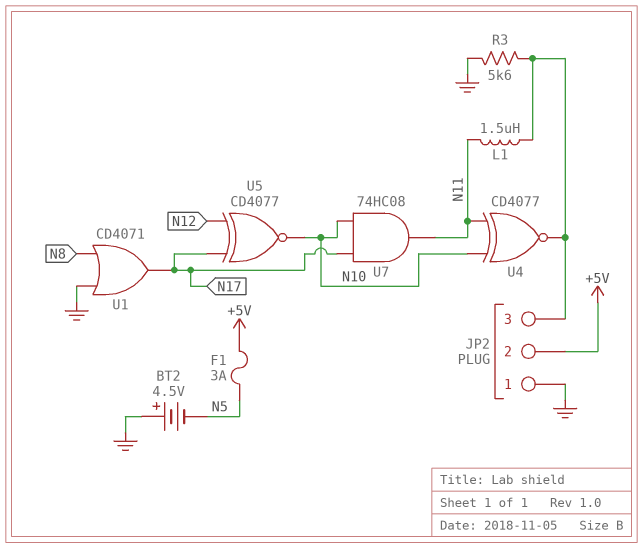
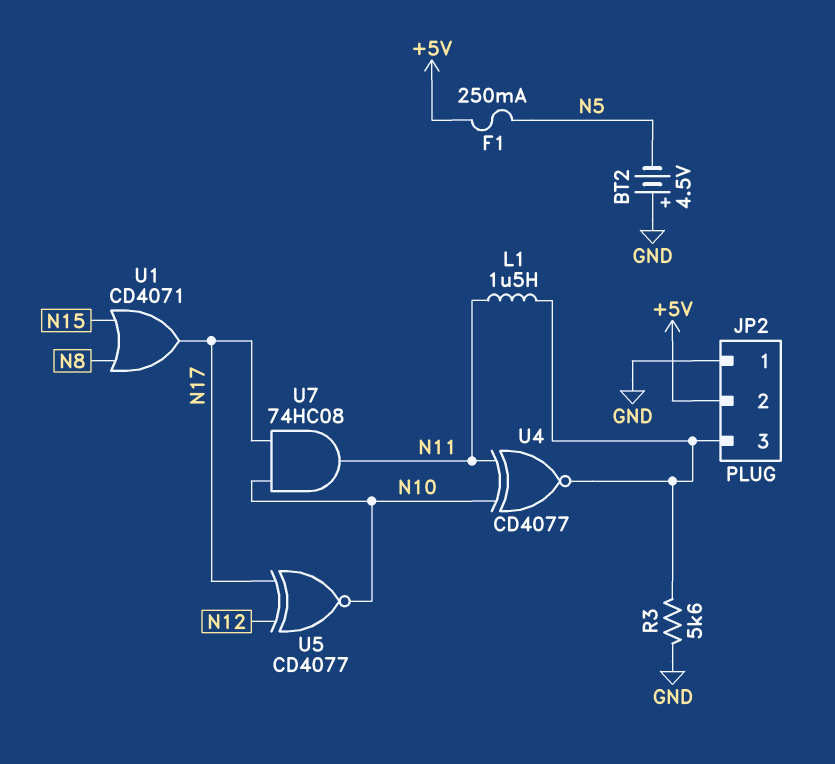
F1: 3A (+5V, N5) -> 250mA (+5V, N5)
U1: OR CD4071 (in GND, in N8, out N17) -> OR CD4071 (in N8, in N15, out N17)

